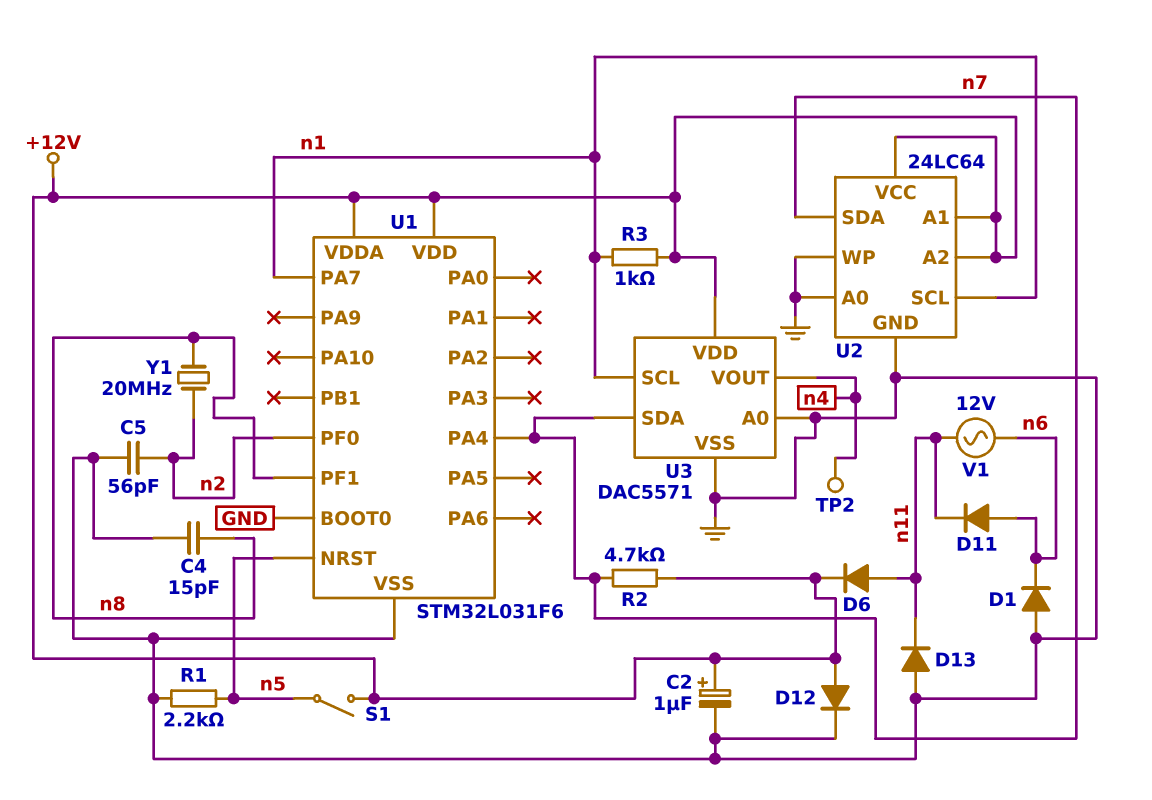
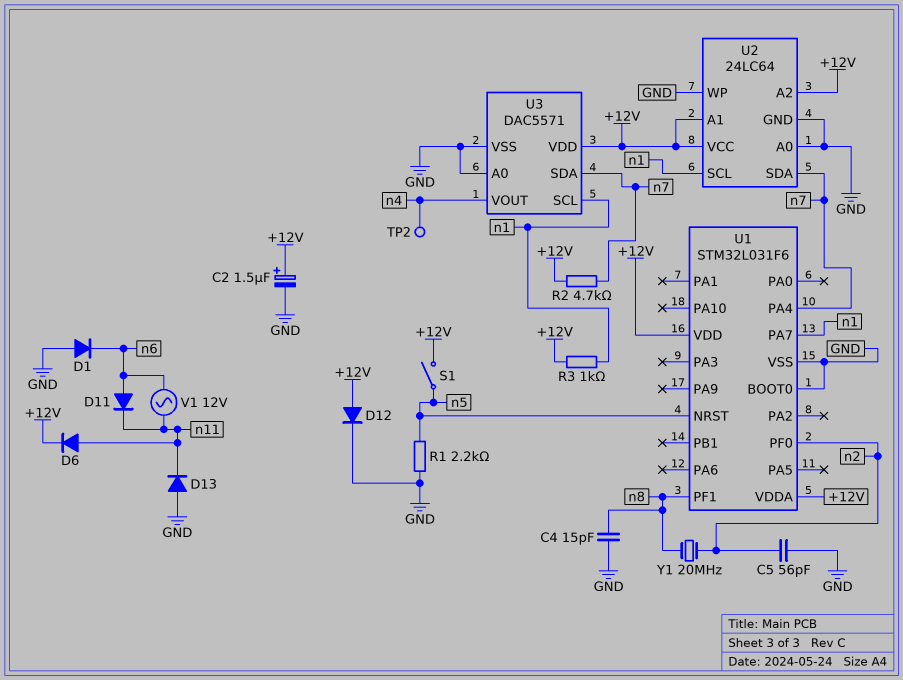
C2: 1uF (plus +12V, minus GND) -> 1.5uF (plus +12V, minus GND)

